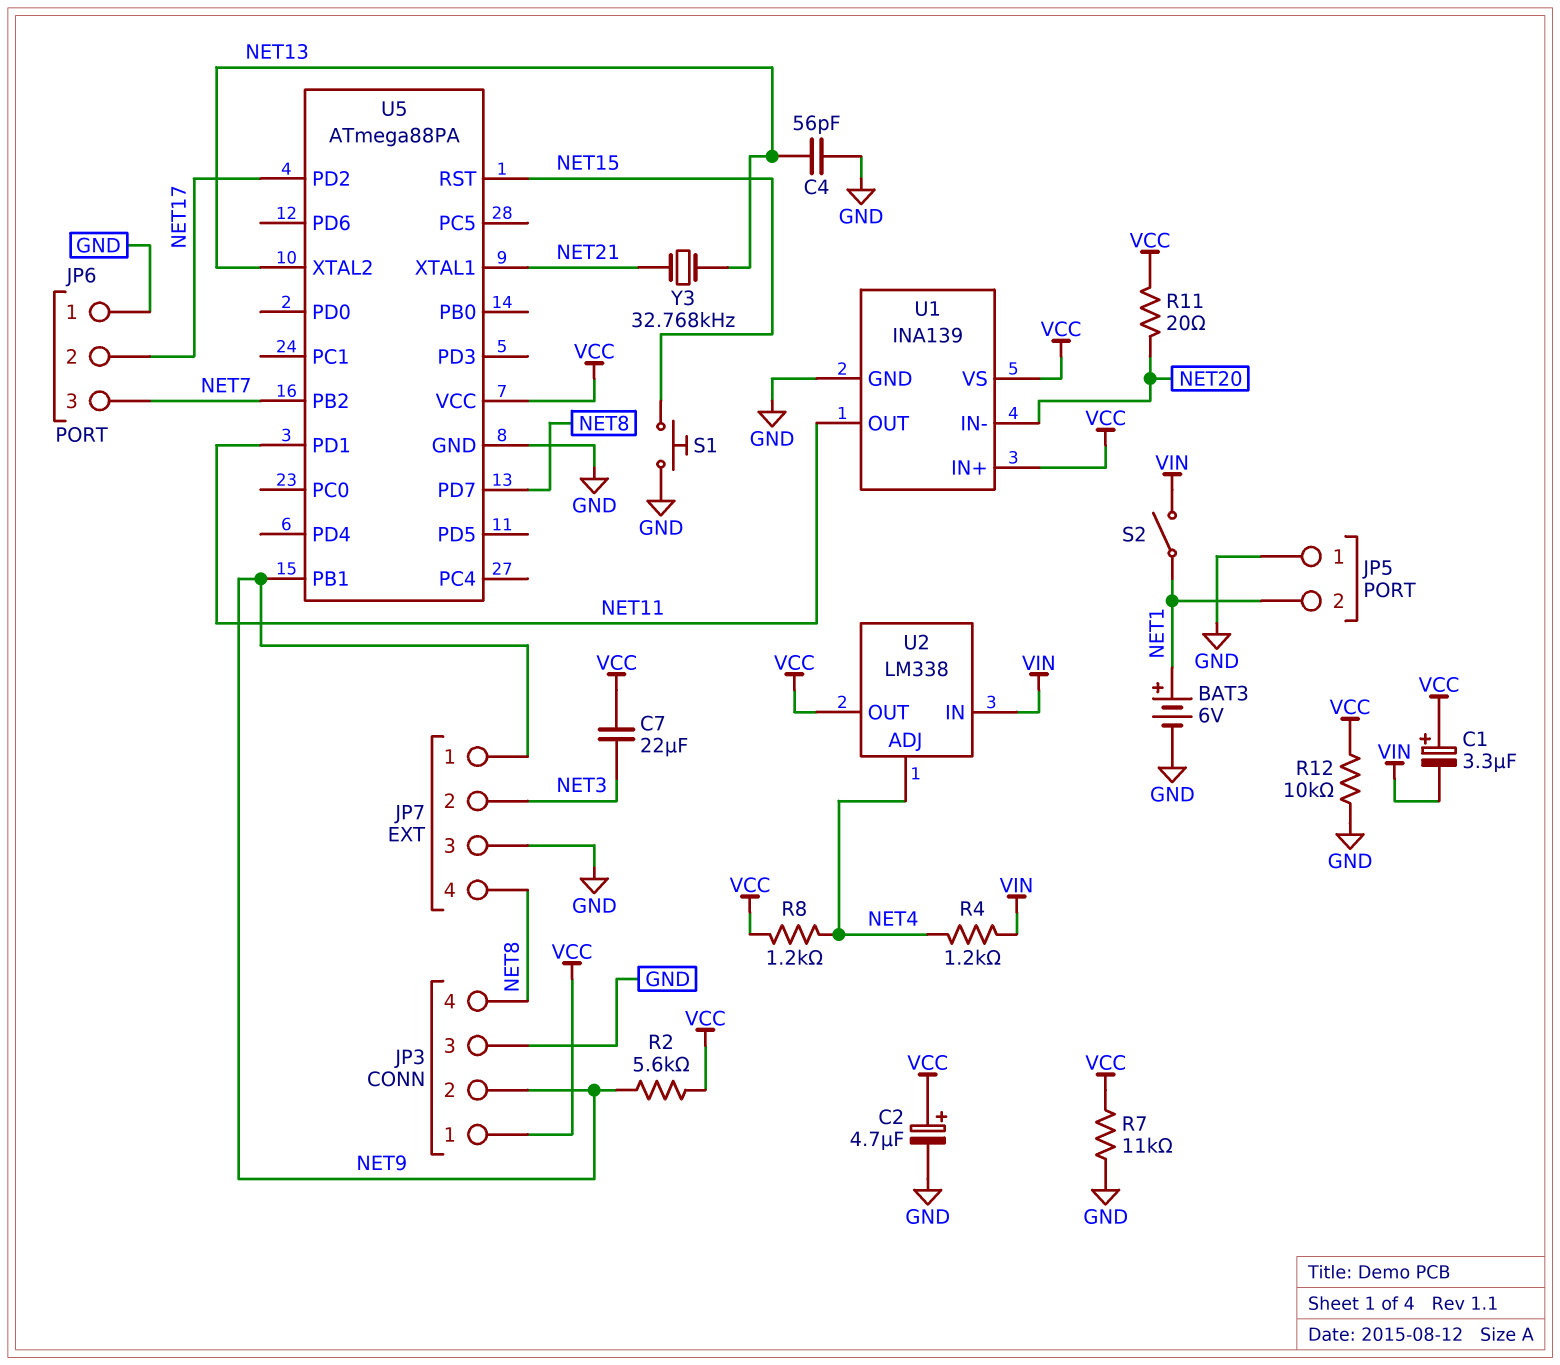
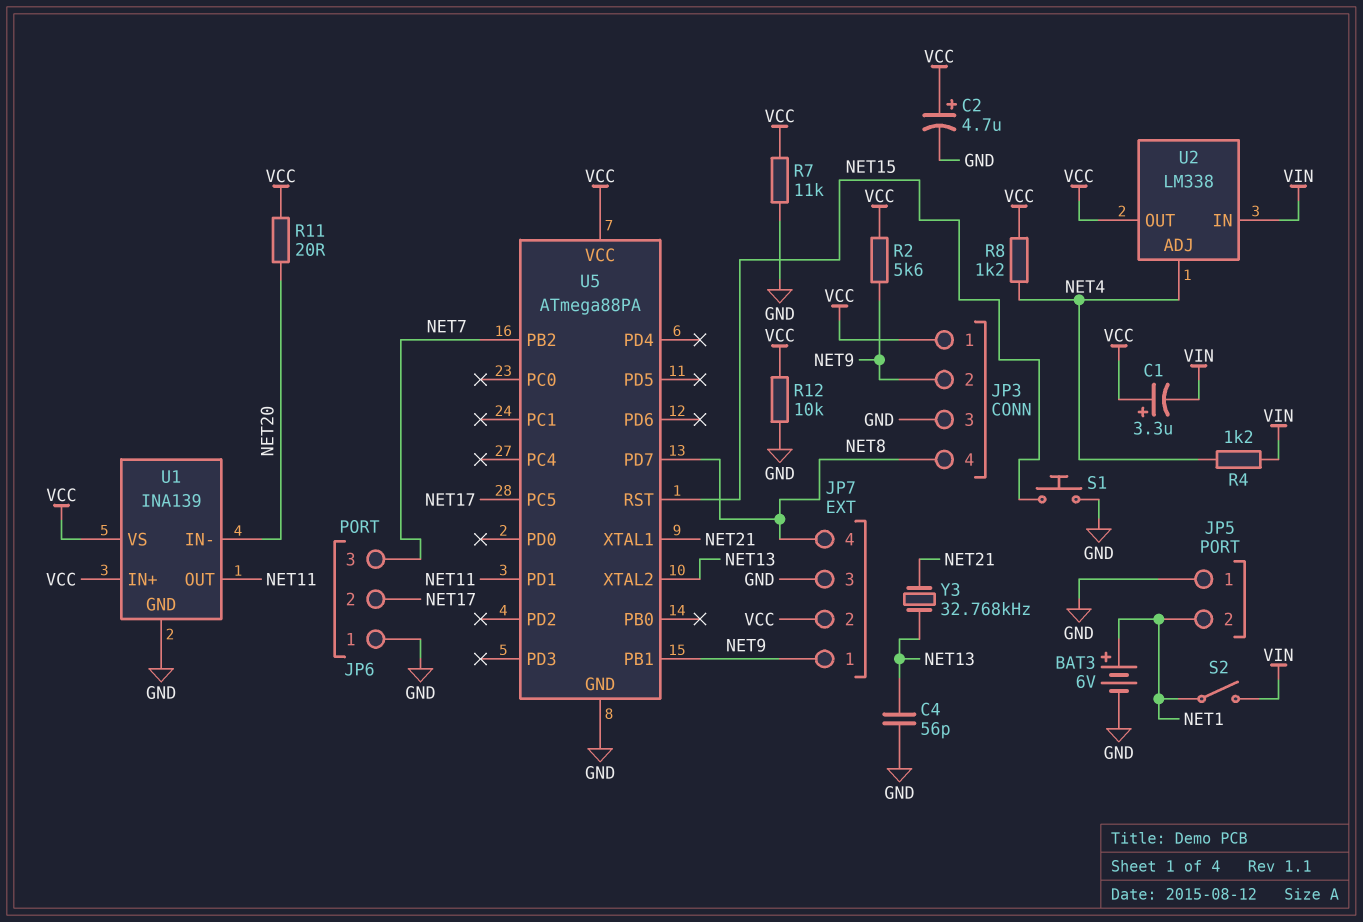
C7: 22uF (NET3, VCC) -> none
JP7 pin 2: NET3 -> VCC
U5 pin PC5: none -> NET17
U5 pin PD2: NET17 -> none

